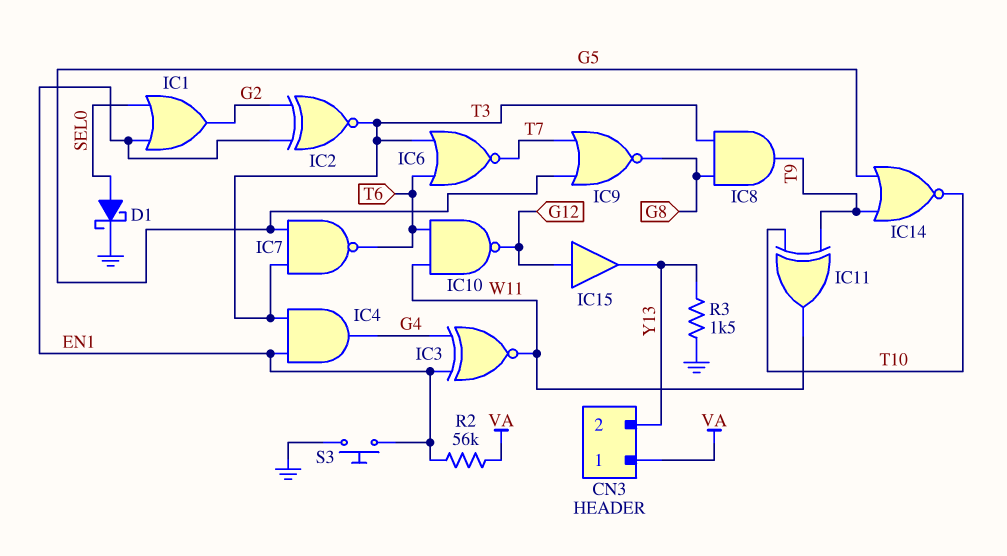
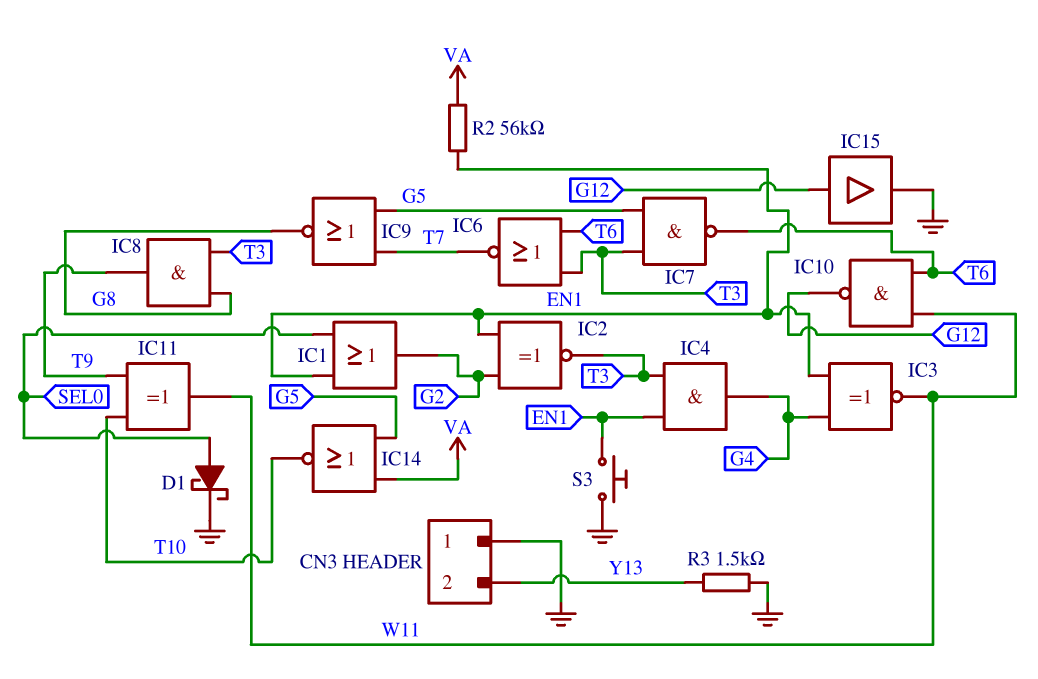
CN3 pin 1: VA -> GND
IC14: NOR (in G5, in T9, out T10) -> NOR (in G5, in VA, out T10)
IC15: buffer (in G12, out Y13) -> buffer (in G12, out GND)

